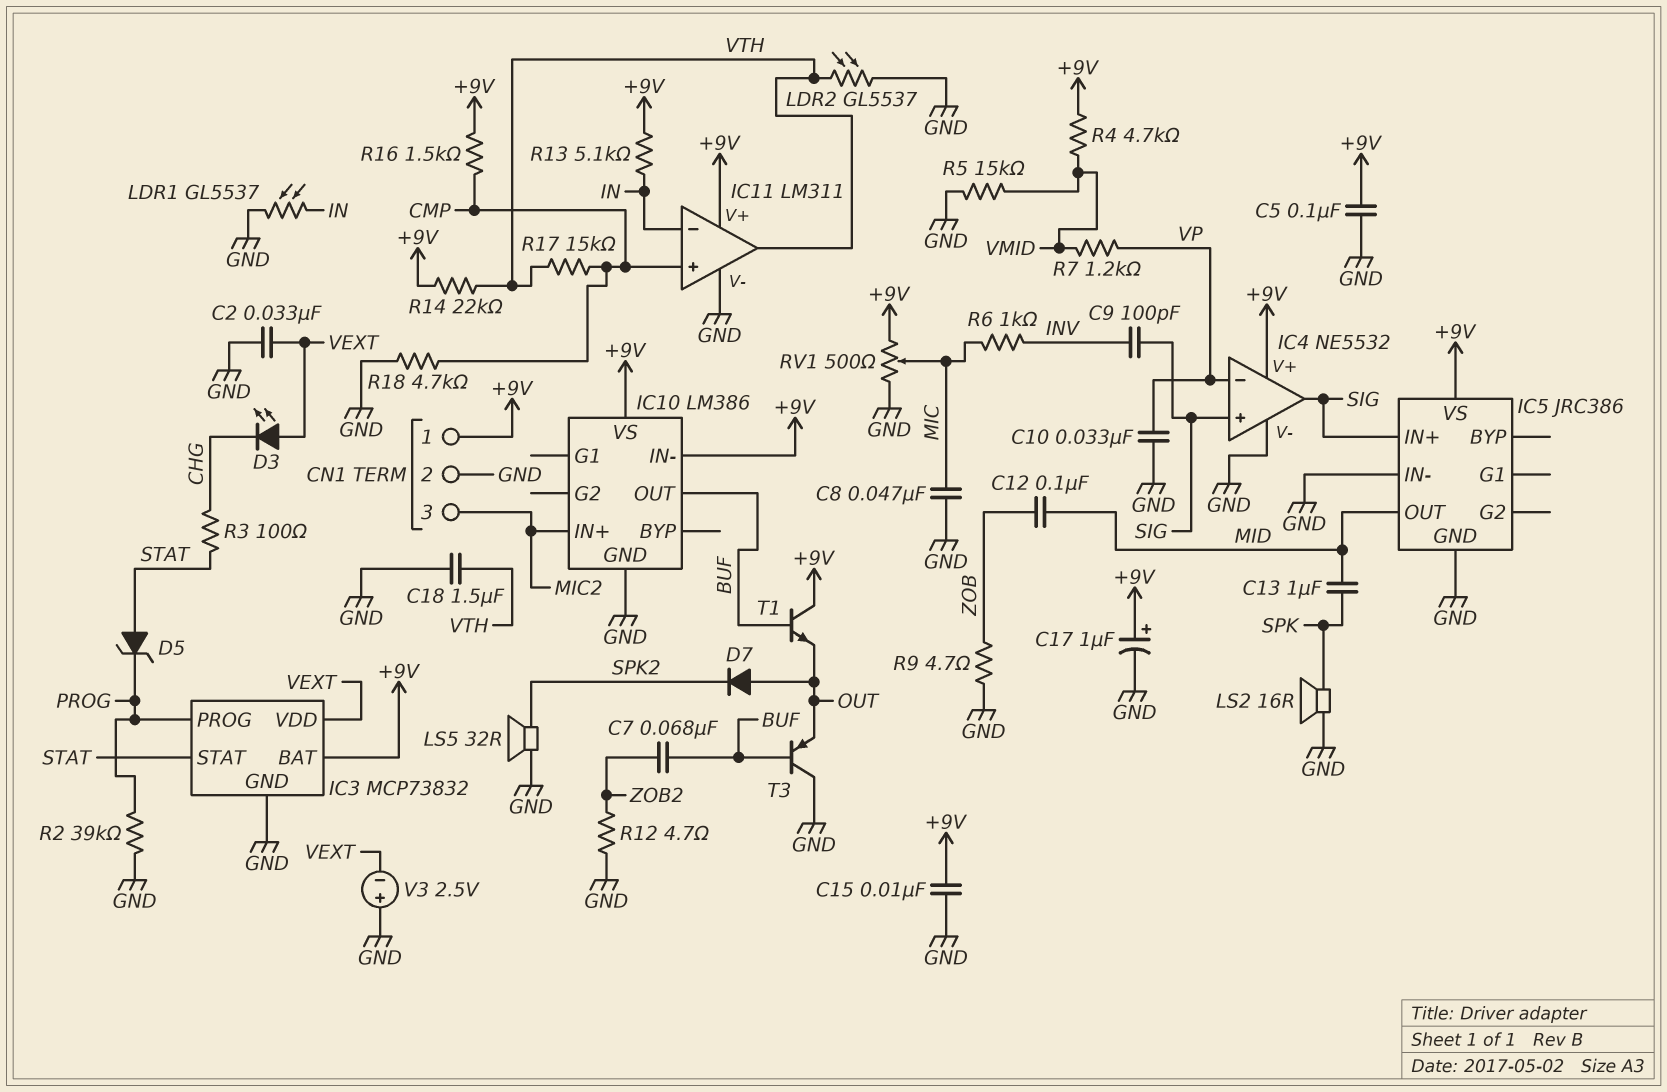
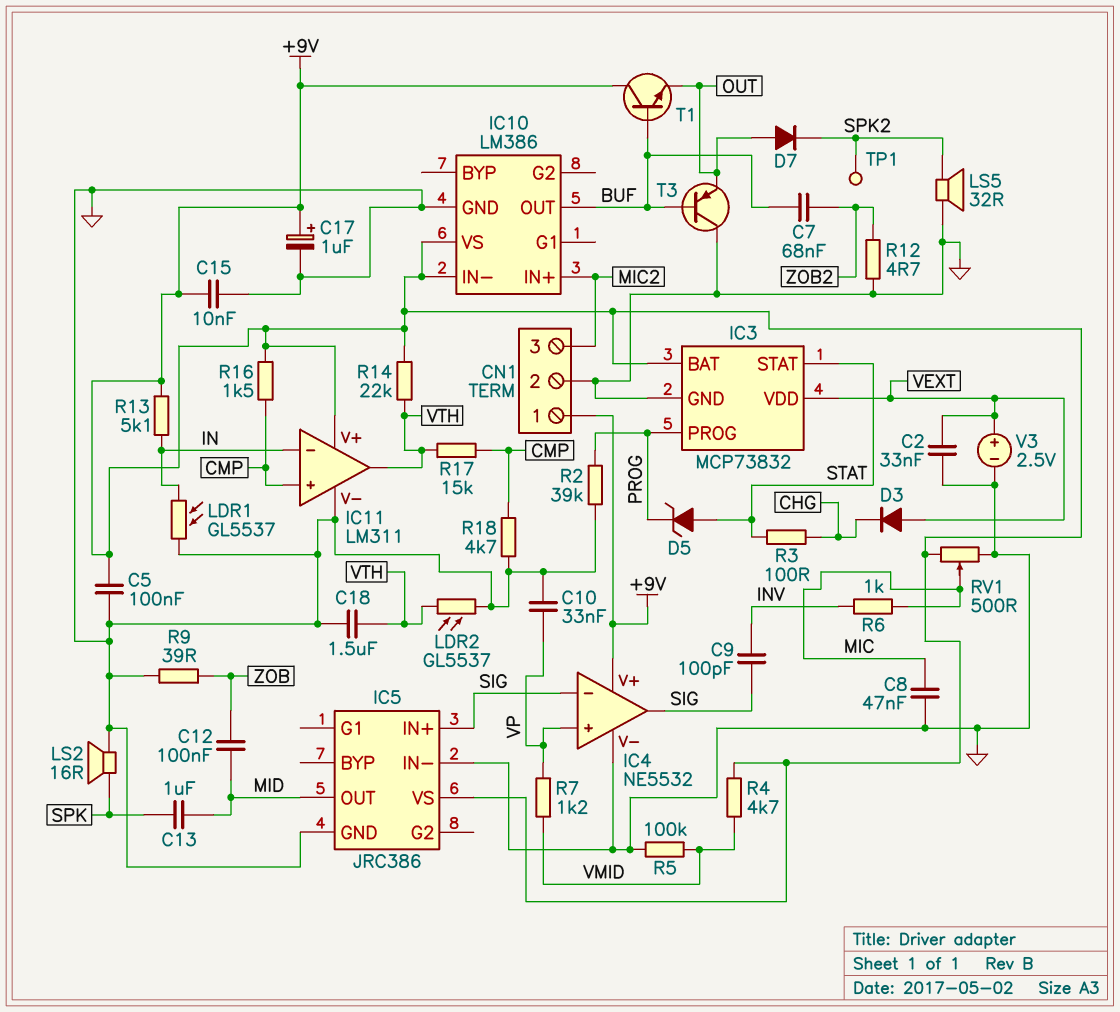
D3: LED (A VEXT, K CHG) -> diode (A VEXT, K CHG)
IC4 pin in+: SIG -> VP
IC4 pin in-: VP -> SIG
R5: 15k (GND, VMID) -> 100k (GND, VMID)
R9: 4.7 (GND, ZOB) -> 39 (GND, ZOB)
TP1: none -> test point (SPK2)
V3: 2.5V (plus GND, minus VEXT) -> 2.5V (plus VEXT, minus GND)

